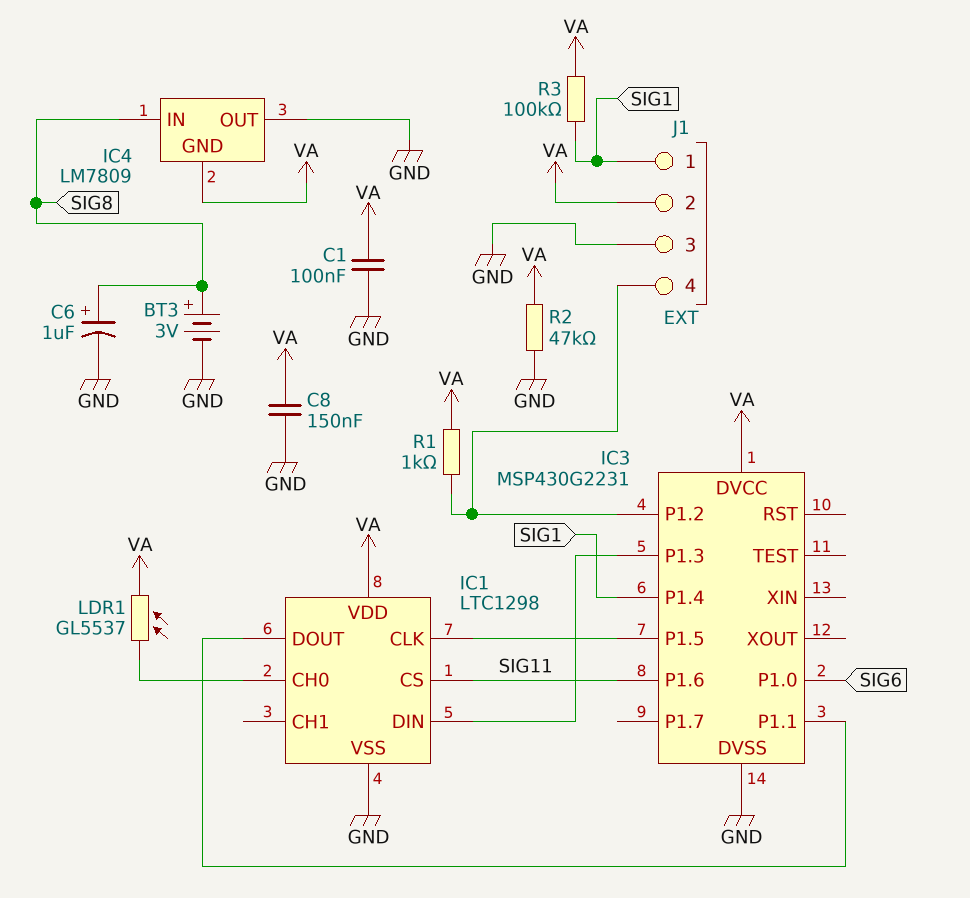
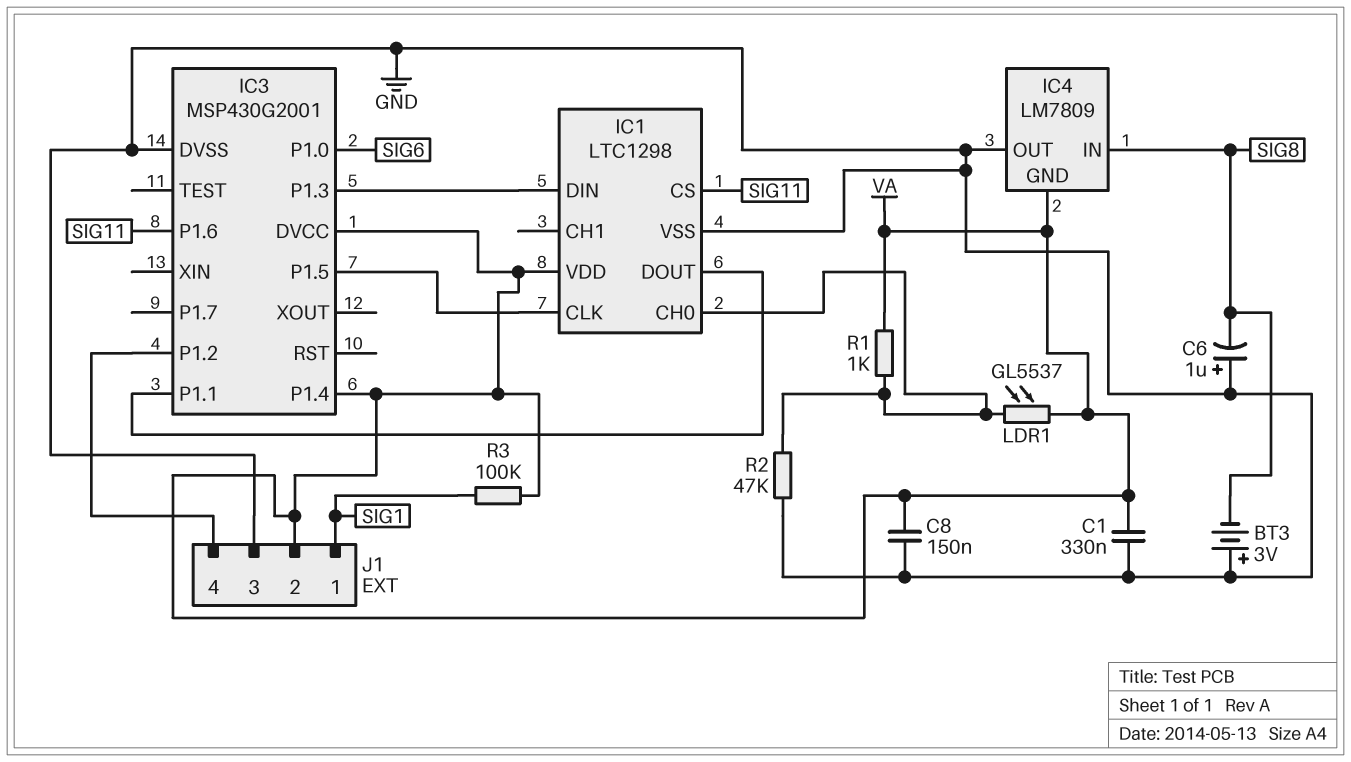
BT3: 3V (plus SIG8, minus GND) -> 3V (plus GND, minus SIG8)
C1: 100nF (GND, VA) -> 330nF (GND, VA)
C6: 1uF (plus SIG8, minus GND) -> 1uF (plus GND, minus SIG8)
IC3: MSP430G2231 -> MSP430G2001
IC3 pin P1.4: SIG1 -> VA
R1: 1k (IC3/P1.2, VA) -> 1k (IC1/CH0, VA)
R2: 47k (GND, VA) -> 47k (GND, IC1/CH0)

